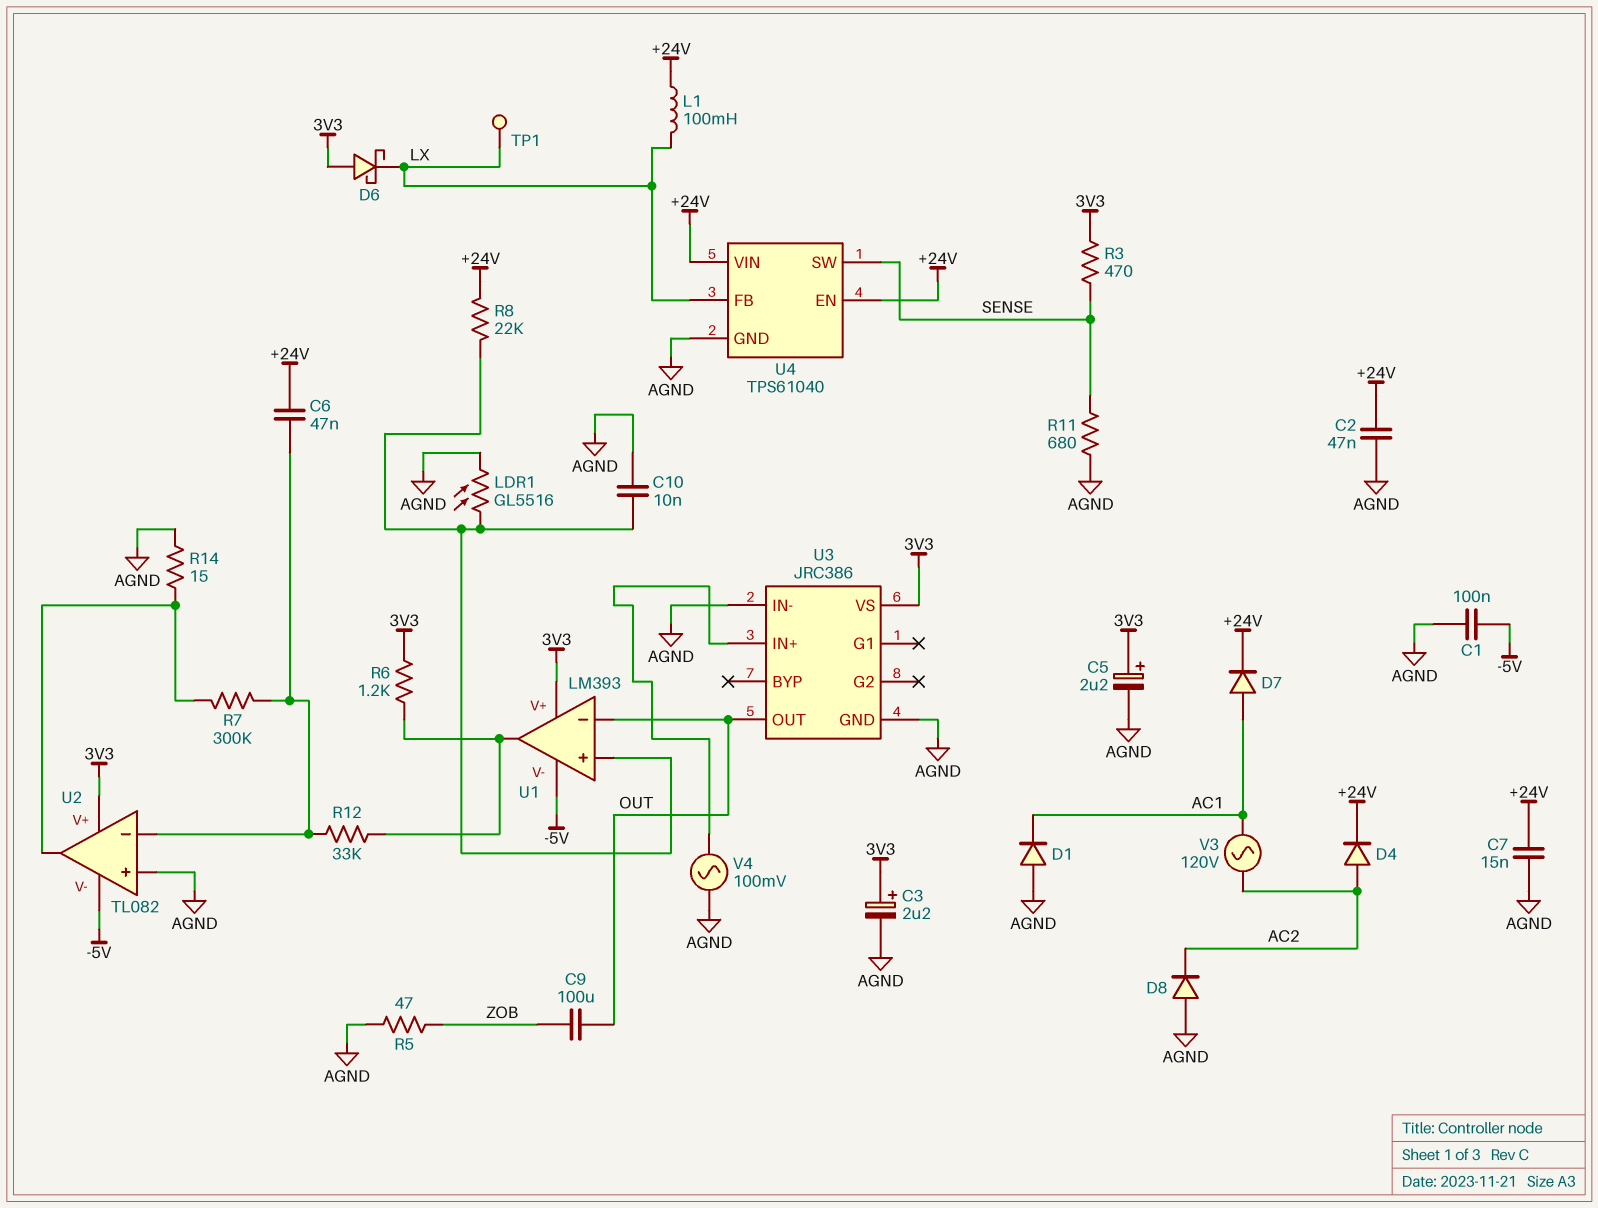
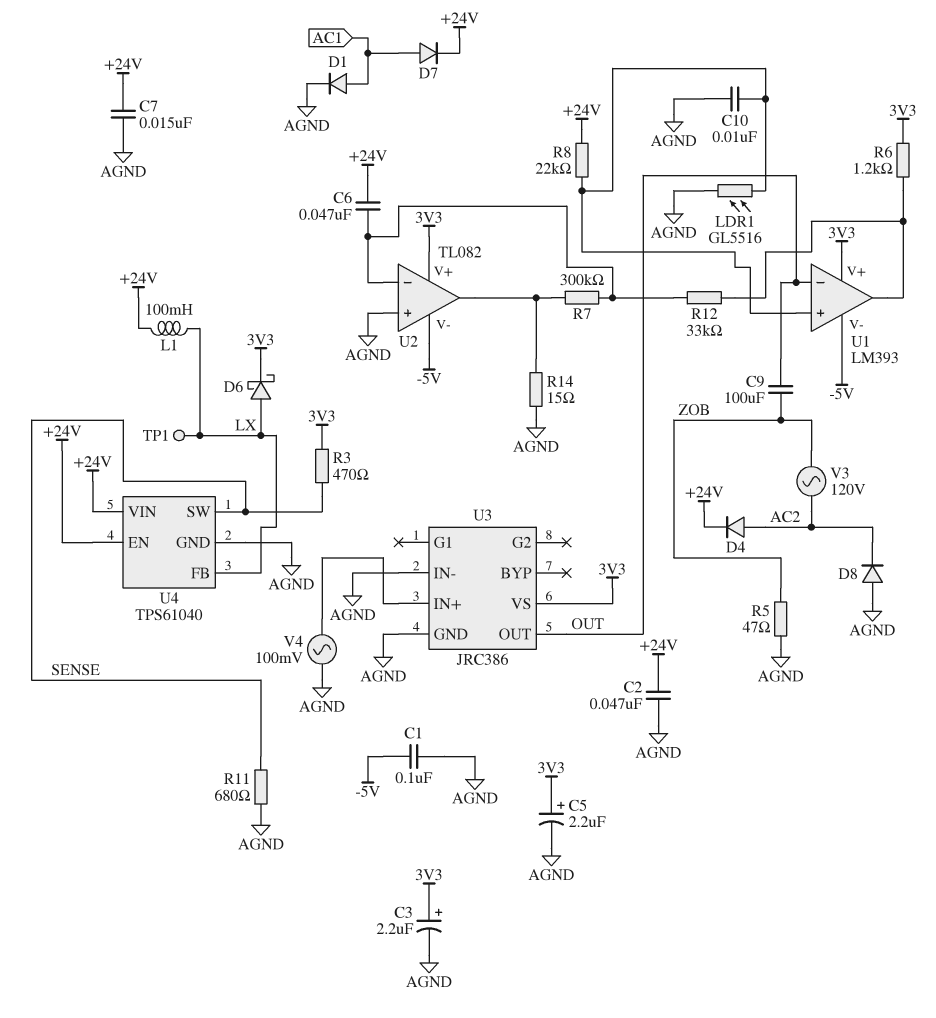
D1: diode (A AGND, K AC1) -> diode (A AC1, K AGND)
D6: schottky (A 3V3, K LX) -> schottky (A LX, K 3V3)
V3: AC 120V (AC1, AC2) -> AC 120V (AC2, ZOB)

